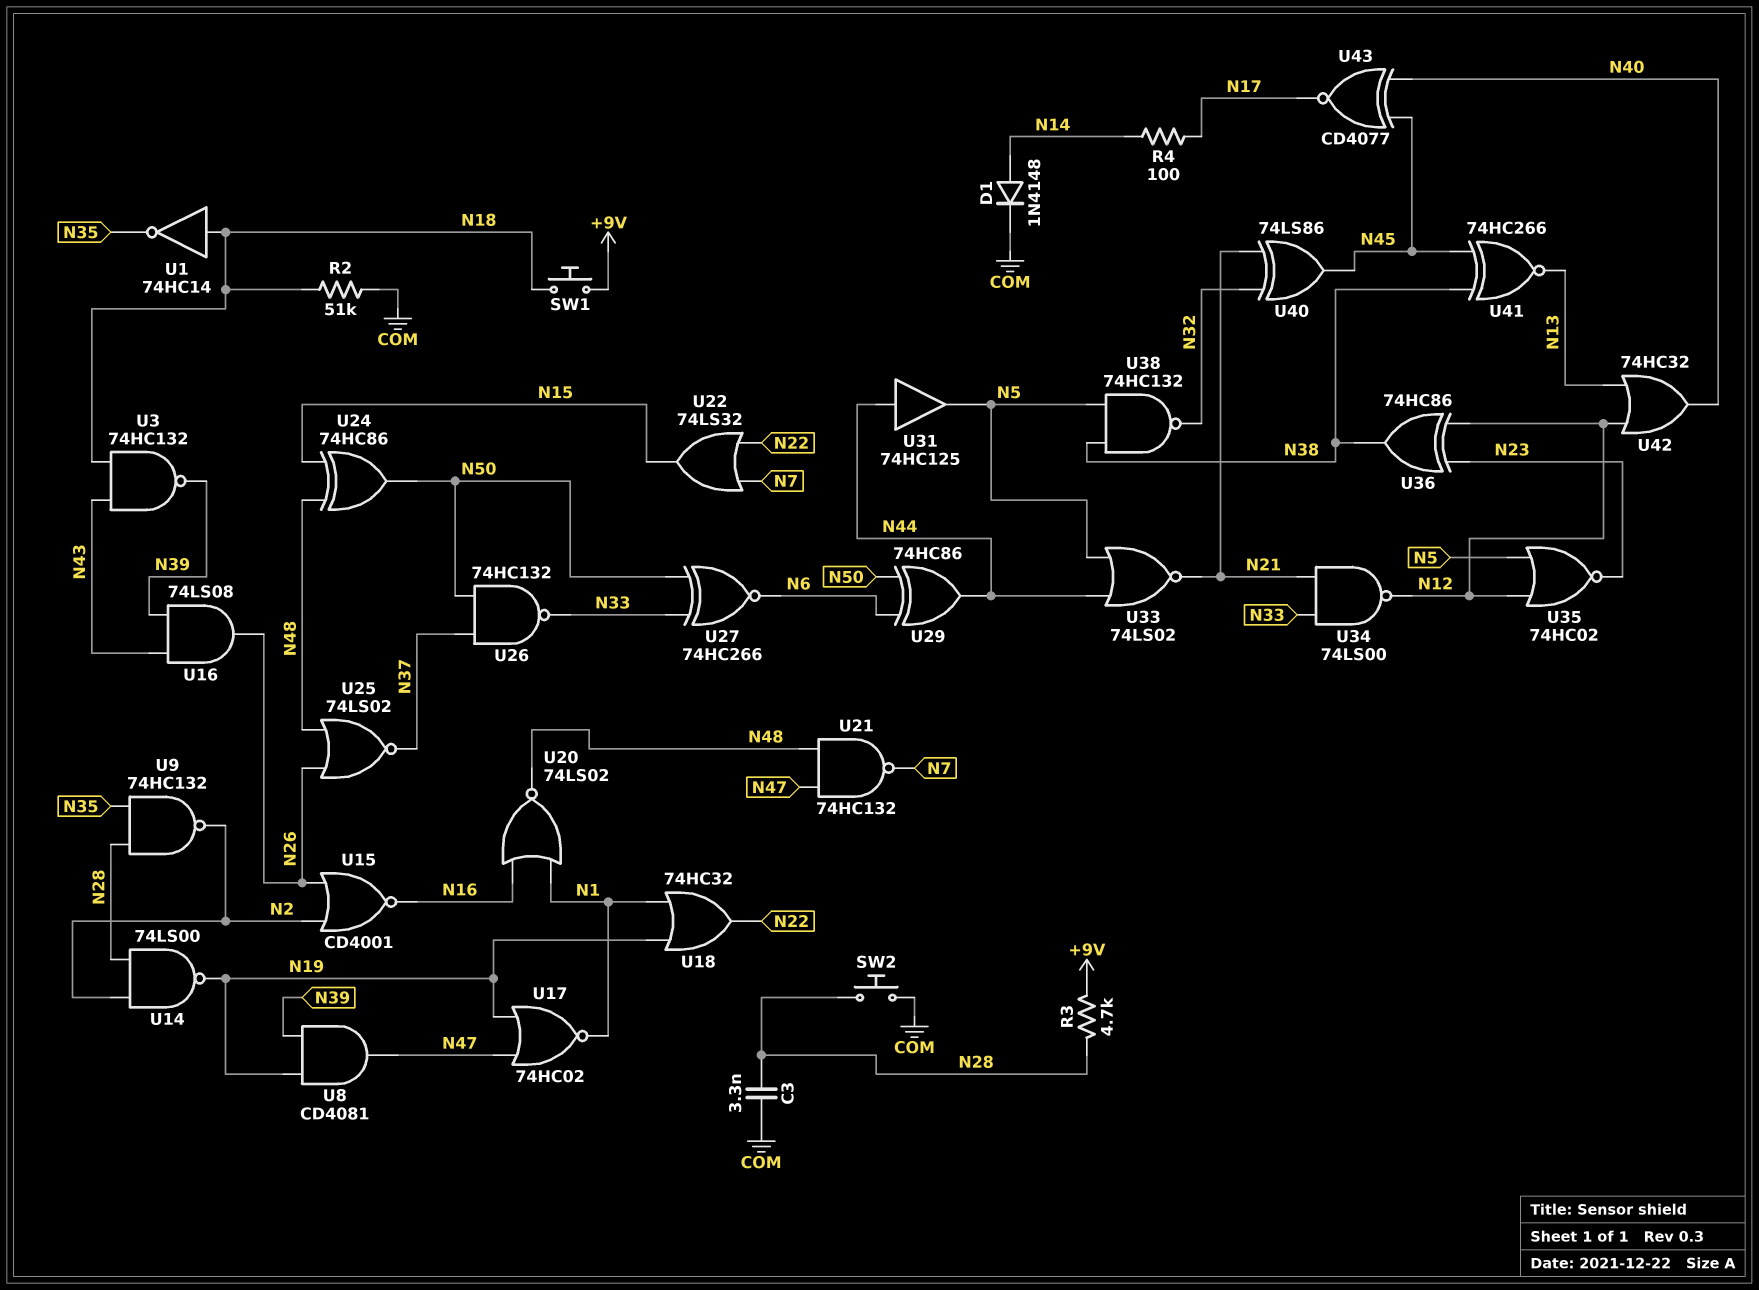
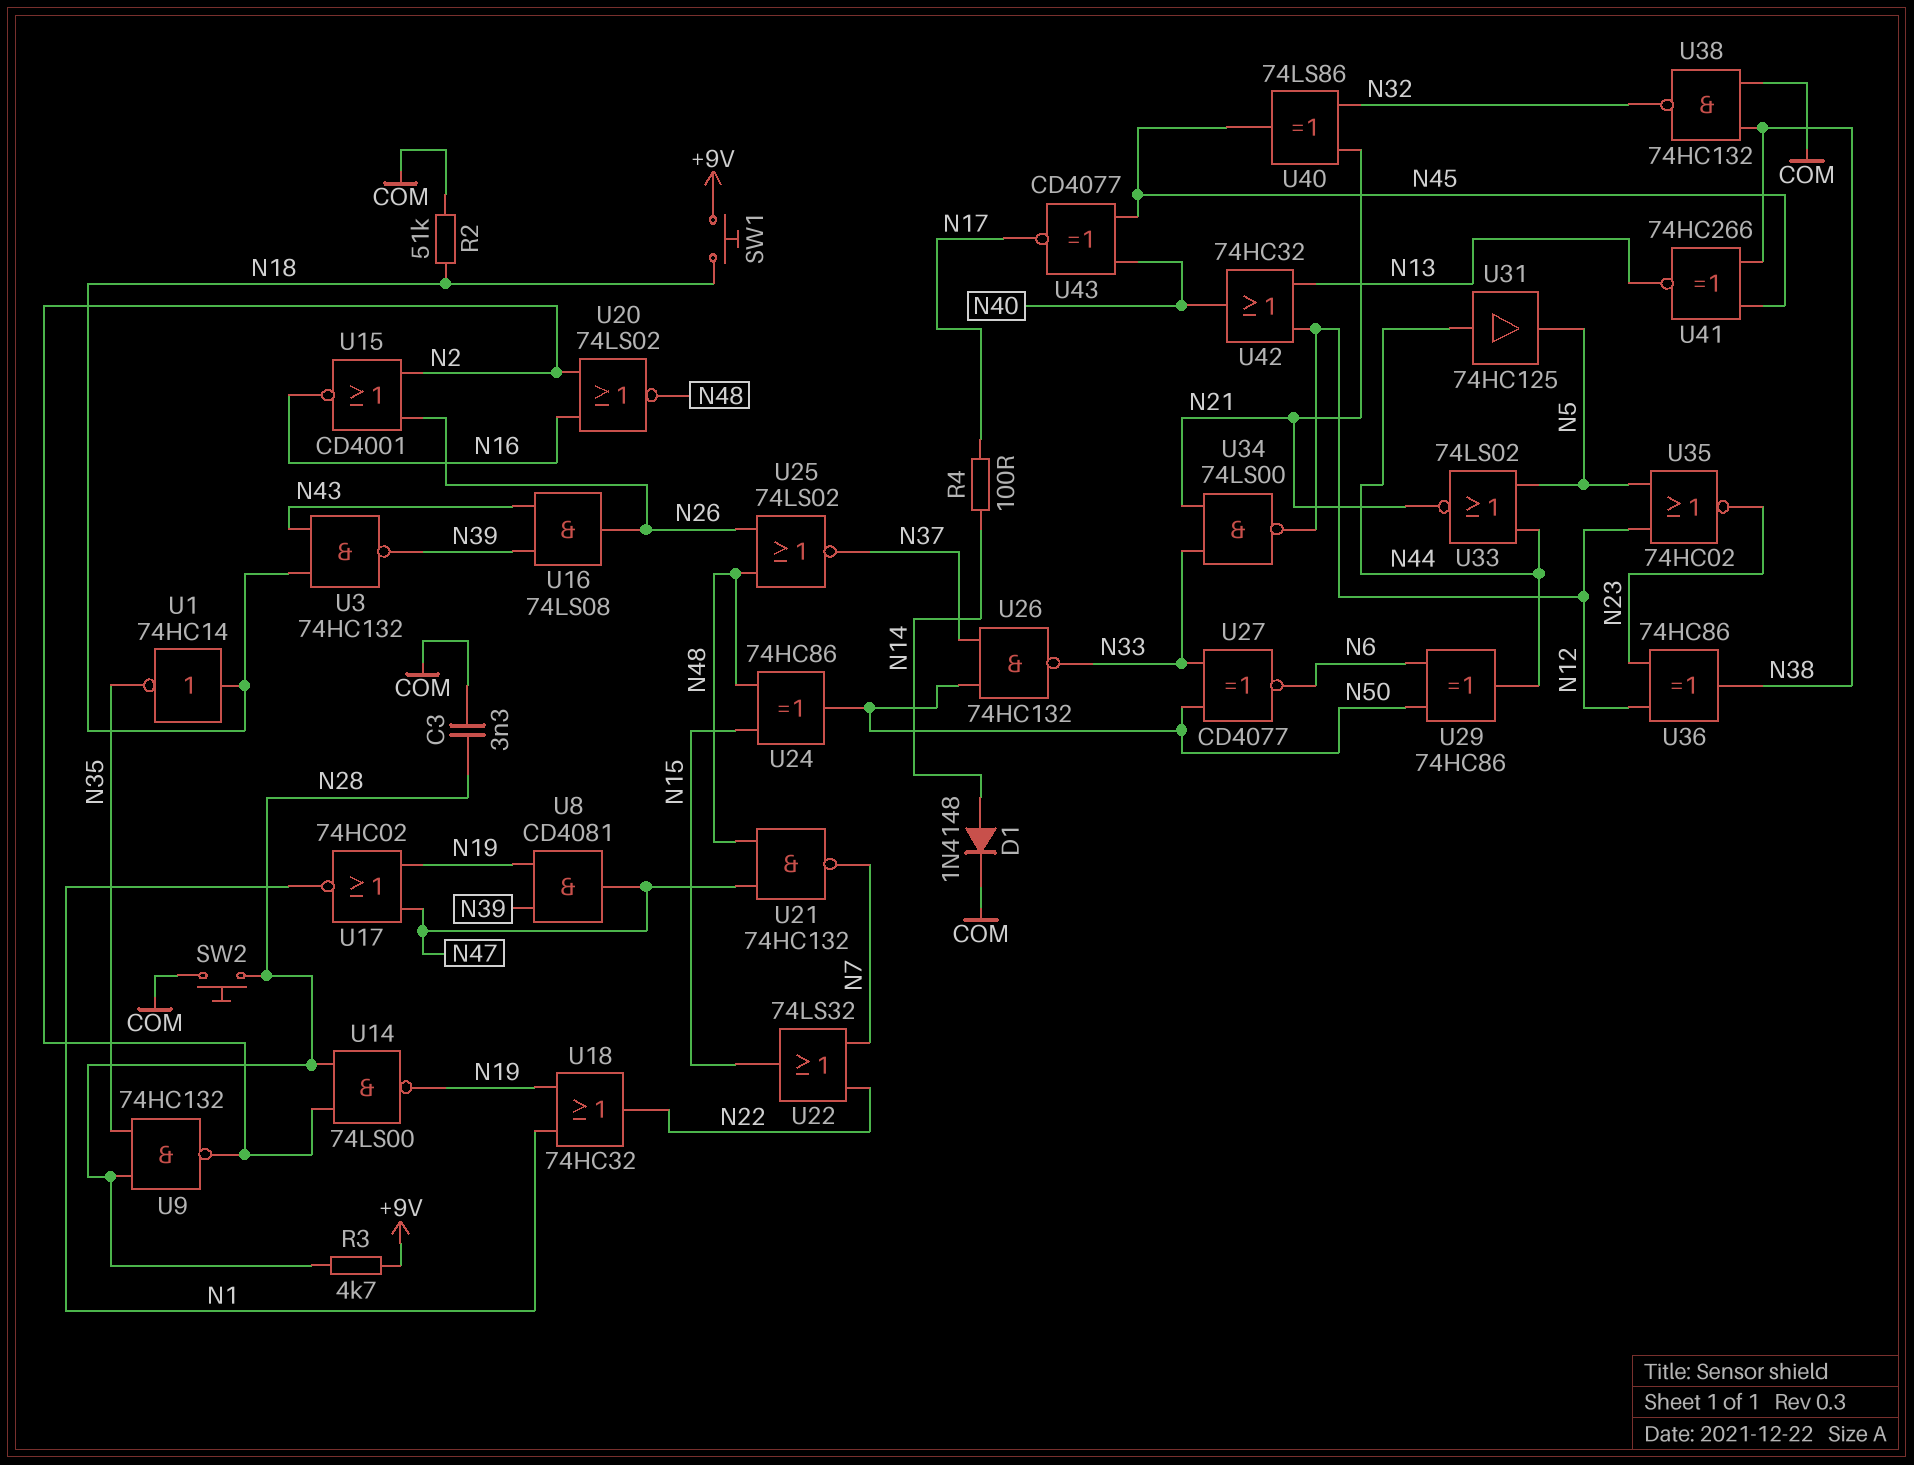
U20: NOR 74LS02 (in N1, in N16, out N48) -> NOR 74LS02 (in N2, in N16, out N48)
U27: XNOR 74HC266 (in N33, in N50, out N6) -> XNOR CD4077 (in N33, in N50, out N6)
U38: NAND 74HC132 (in N5, in N38, out N32) -> NAND 74HC132 (in COM, in N38, out N32)

